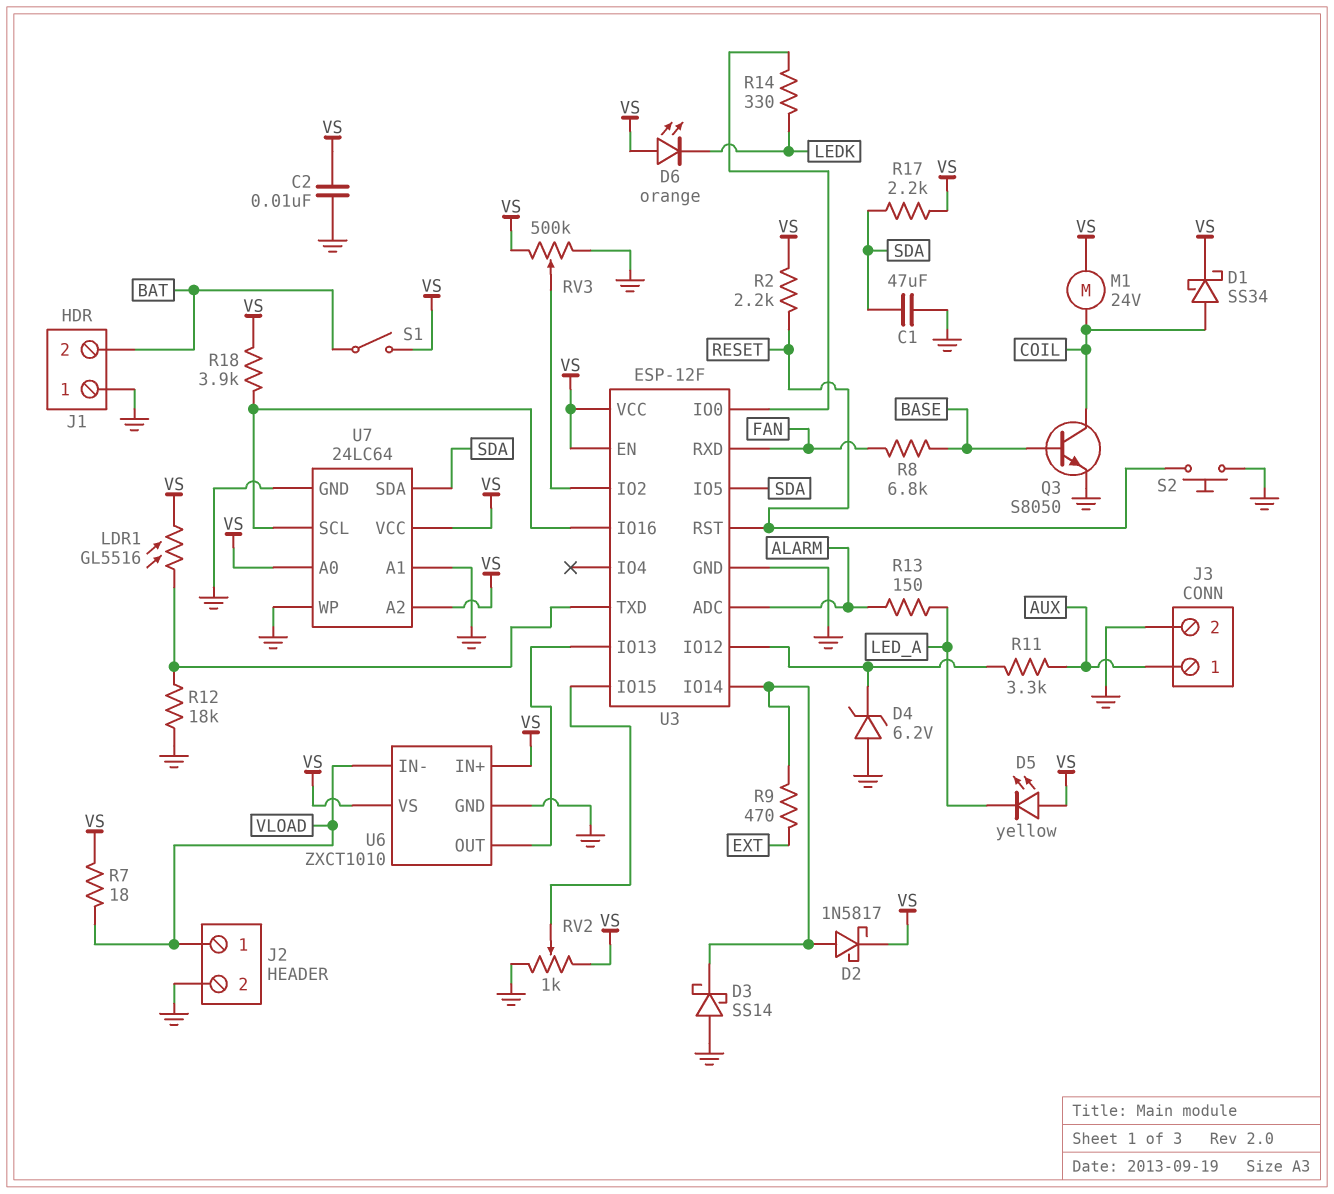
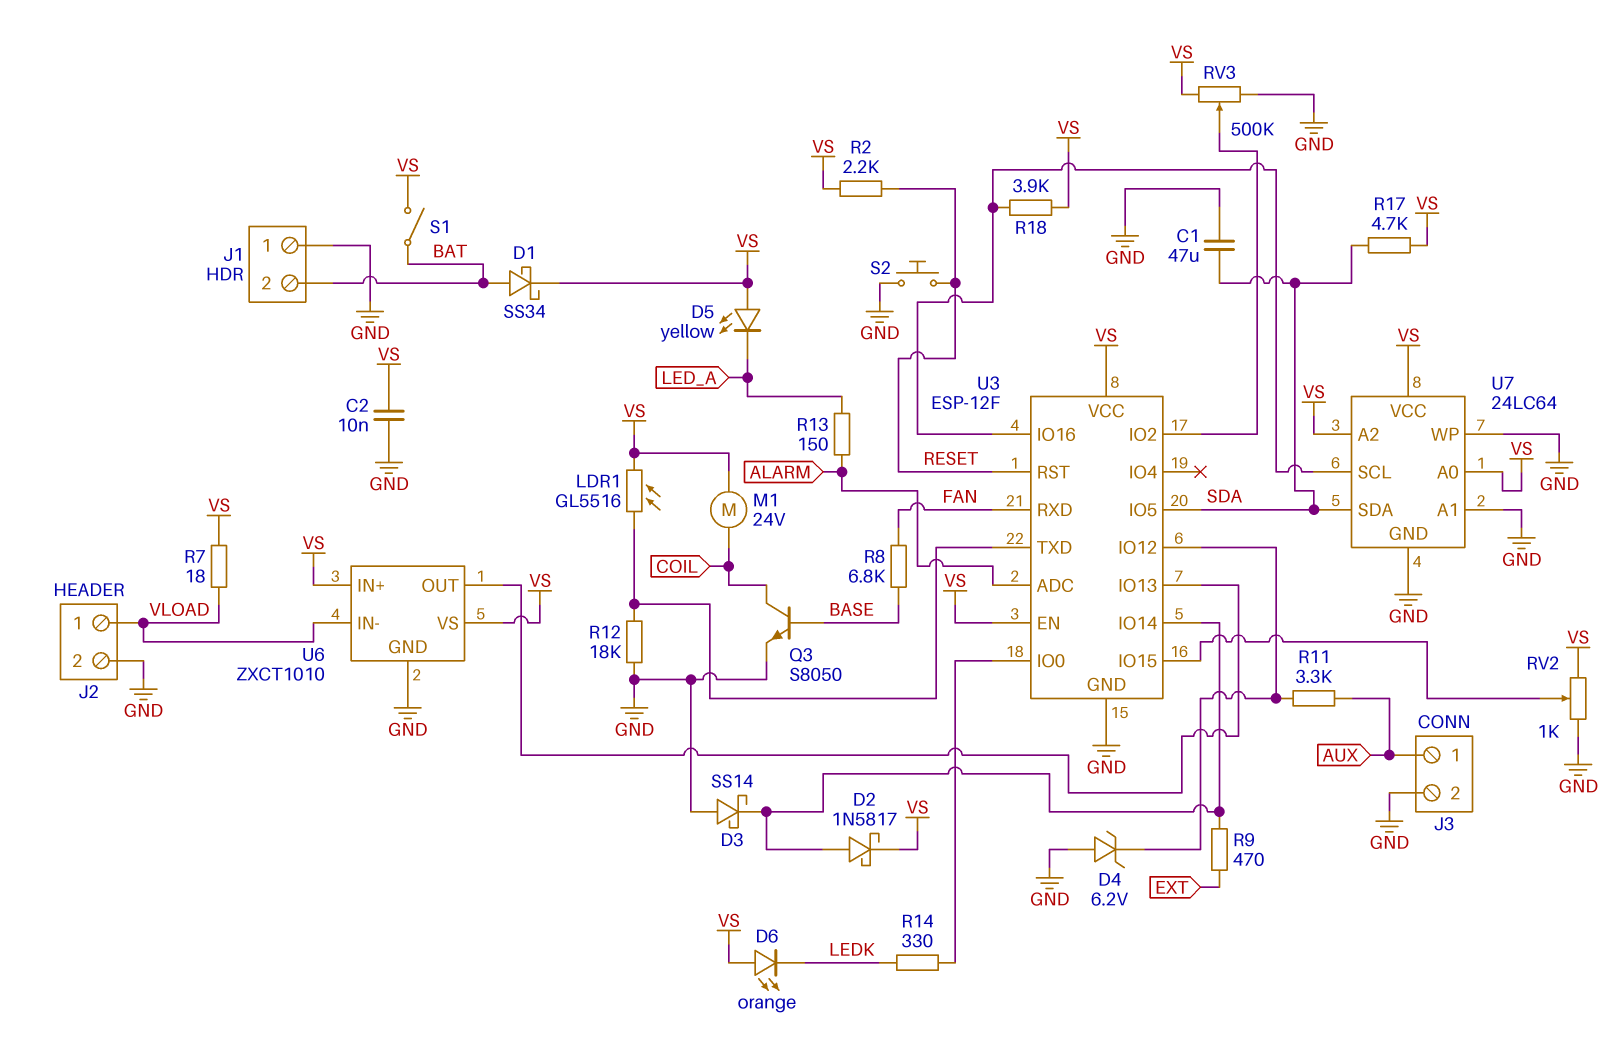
D1: schottky SS34 (A COIL, K VS) -> schottky SS34 (A BAT, K VS)
R17: 2.2k (SDA, VS) -> 4.7k (SDA, VS)

